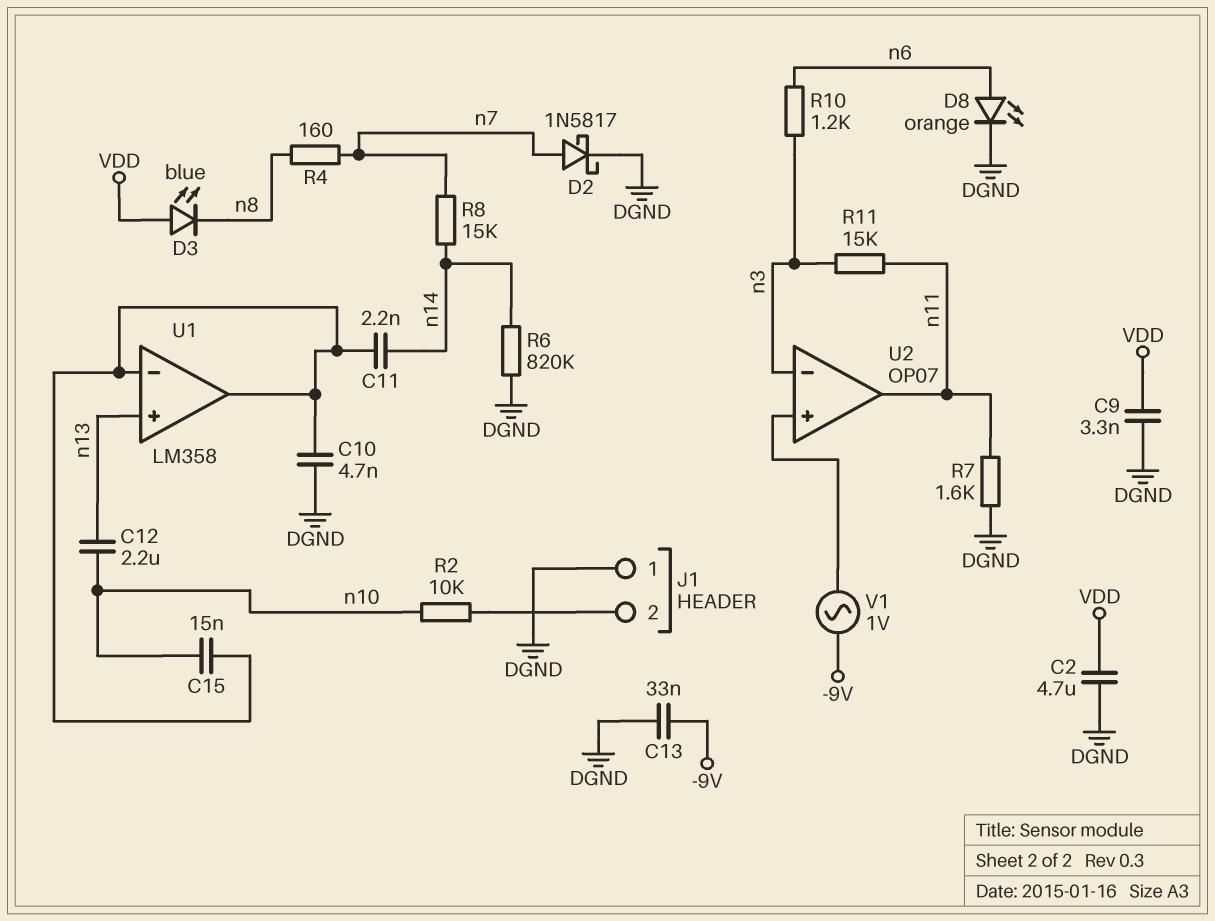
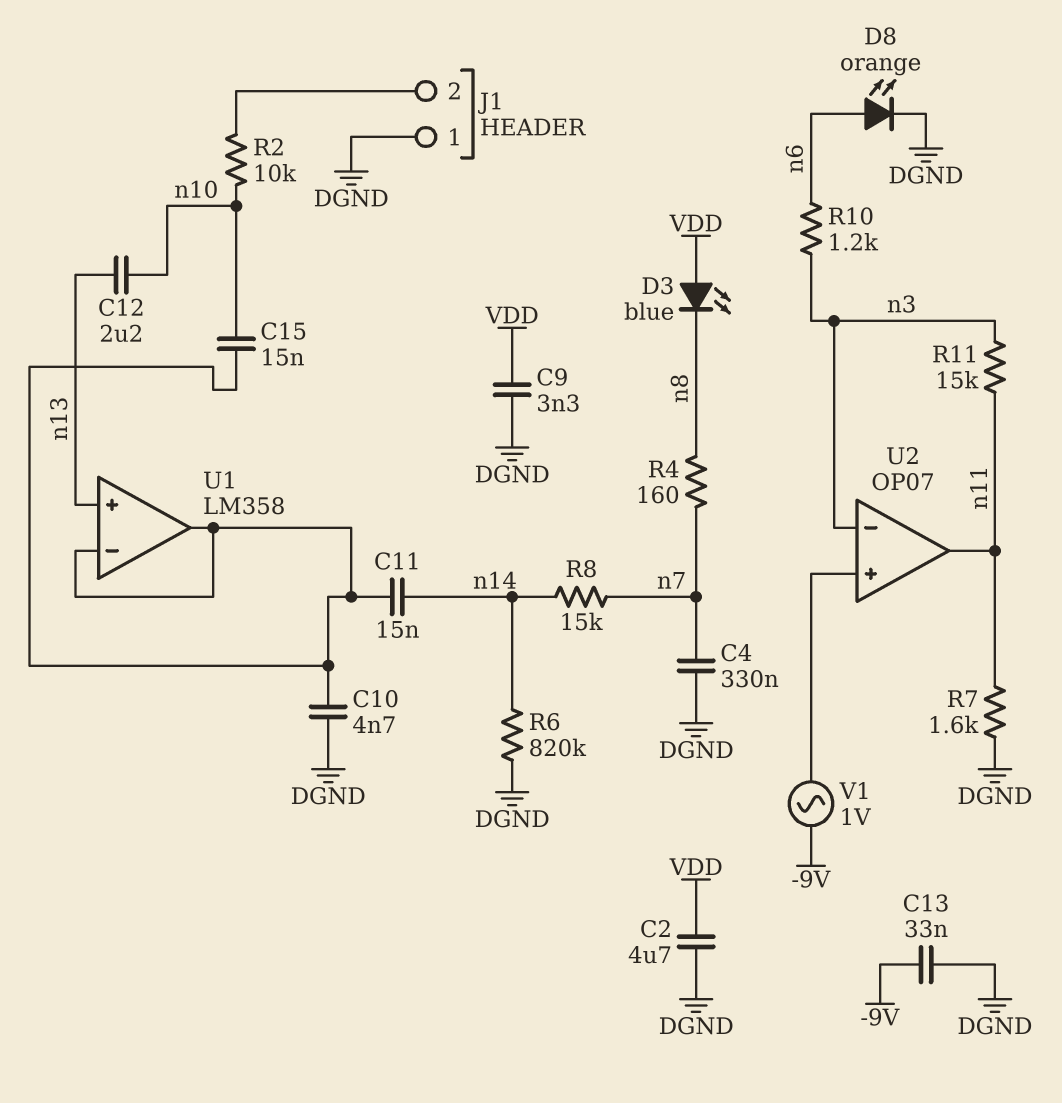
C4: none -> 330nF (DGND, n7)
C11: 2.2nF (U1/in-, n14) -> 15nF (U1/in-, n14)
D2: schottky 1N5817 (A n7, K DGND) -> none

